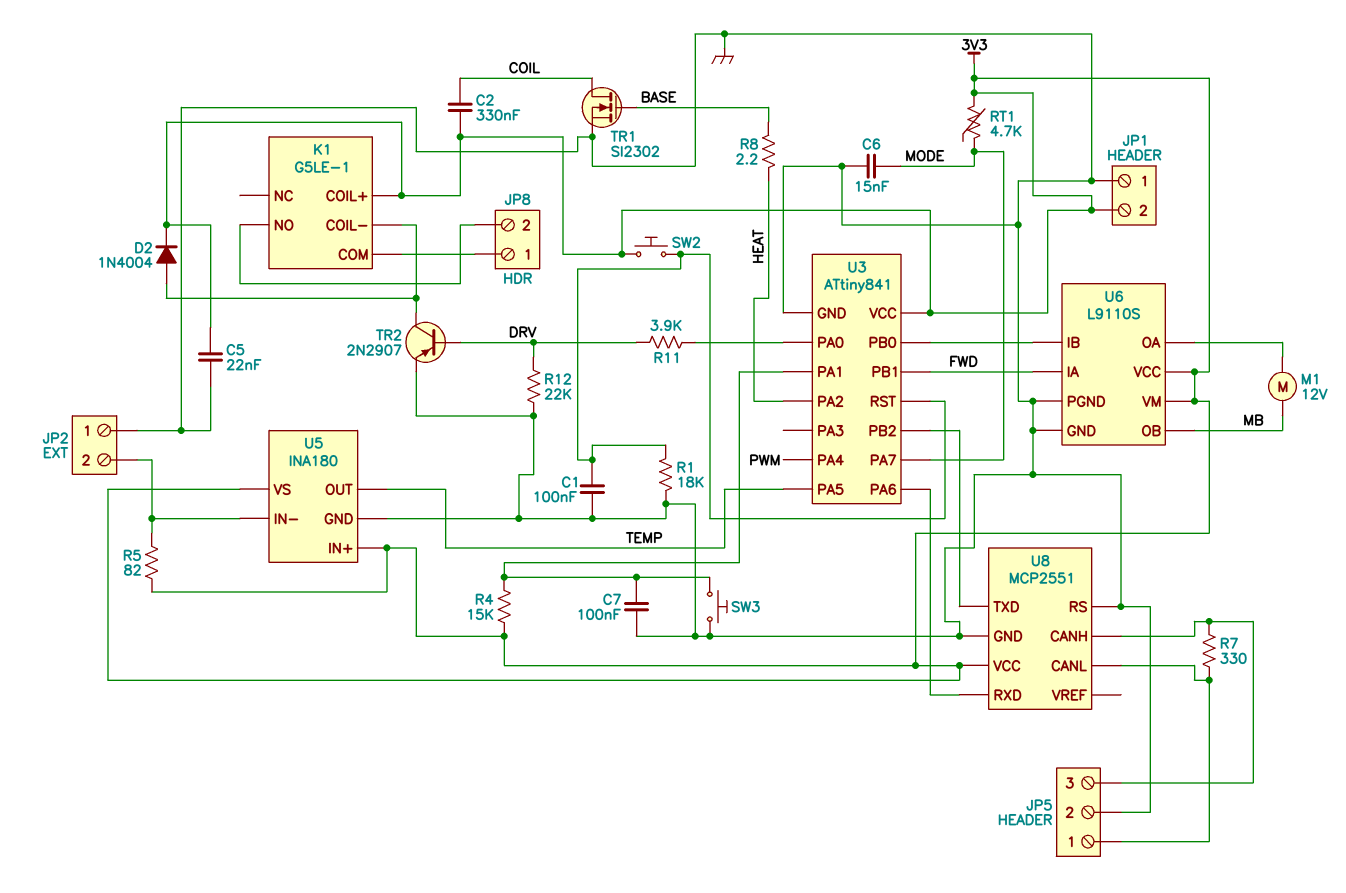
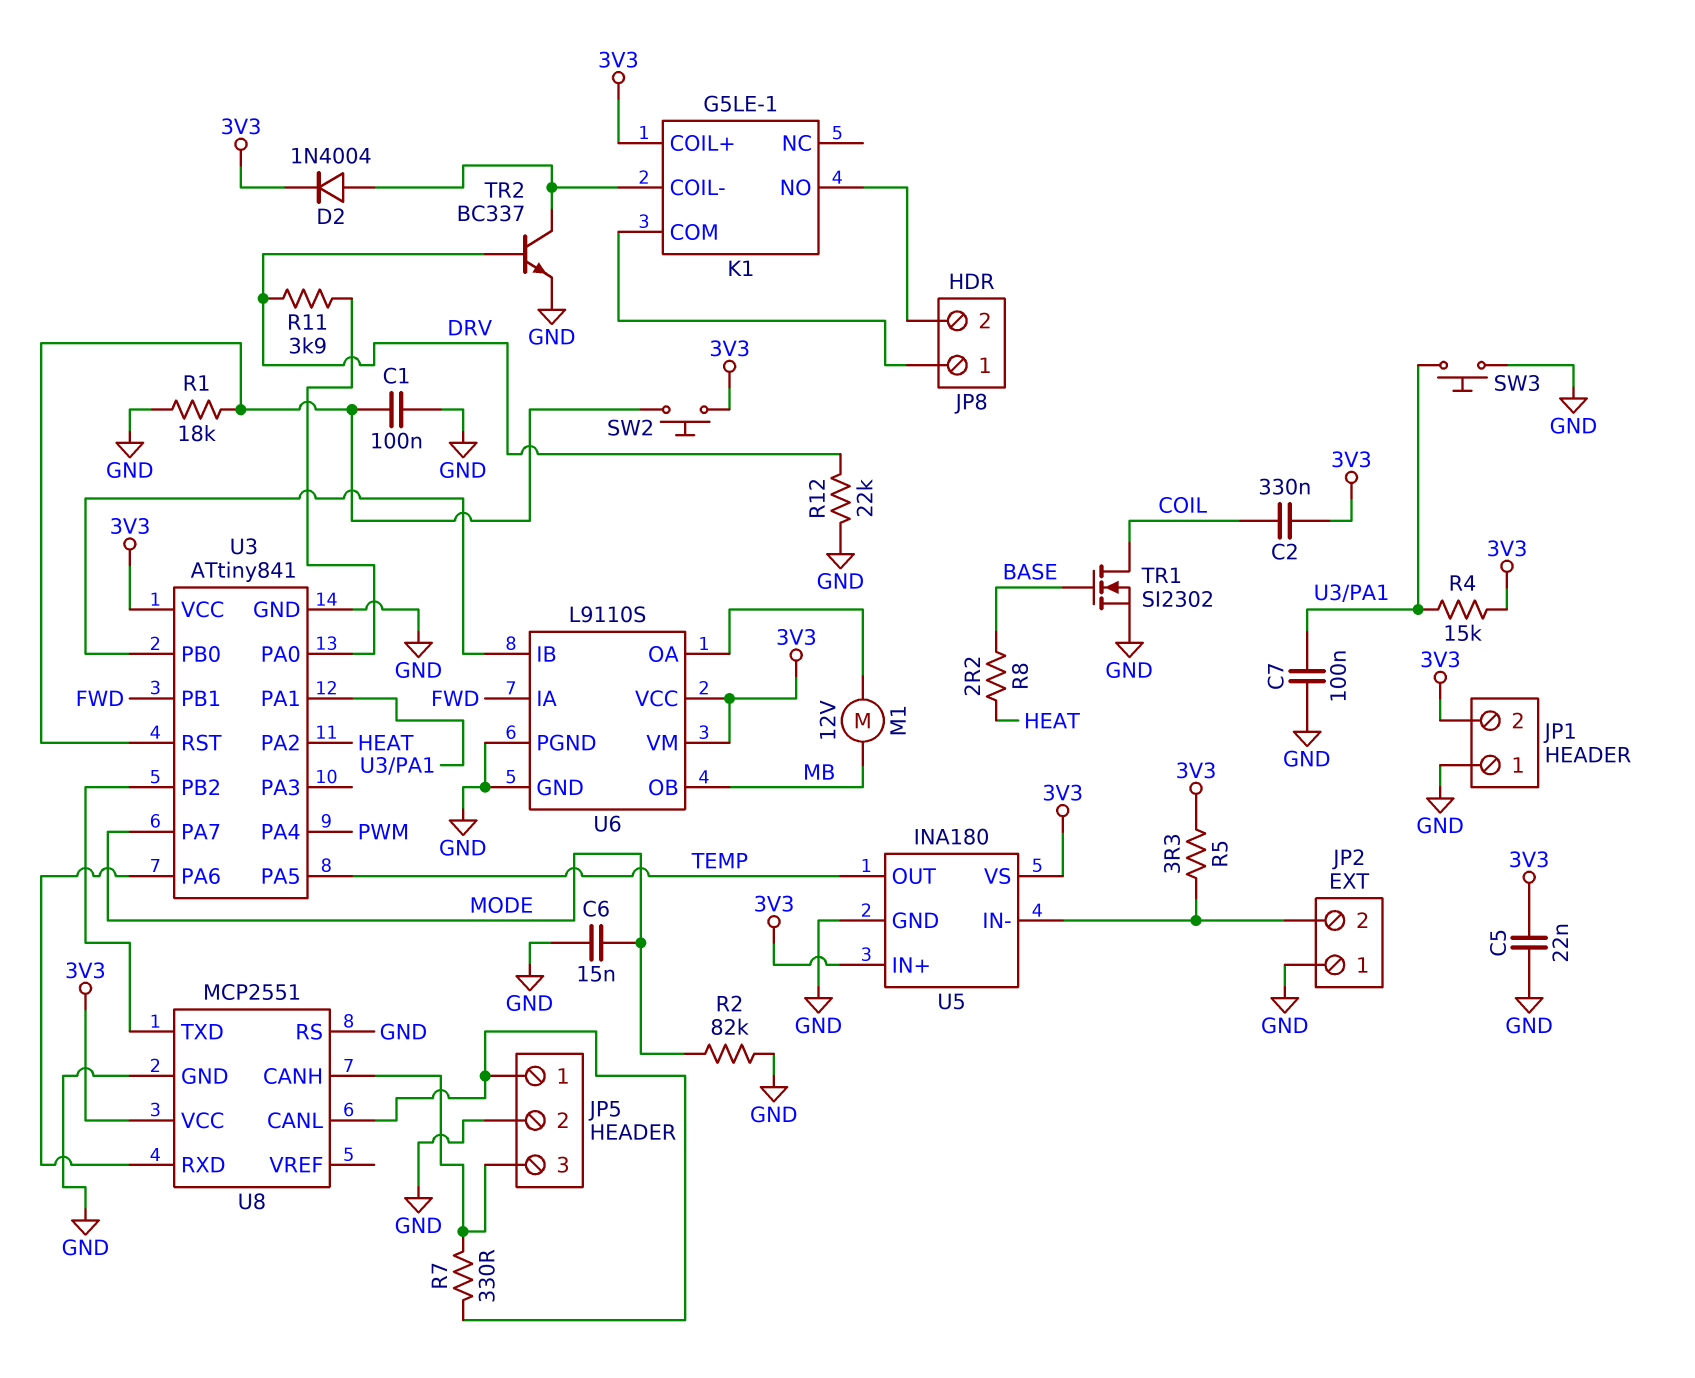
R2: none -> 82k (GND, MODE)
R5: 82 (3V3, JP2/2) -> 3.3 (3V3, JP2/2)
RT1: 4.7k (3V3, MODE) -> none
TR2: PNP 2N2907 (B DRV, C K1/COIL-, E GND) -> NPN BC337 (B DRV, C K1/COIL-, E GND)

